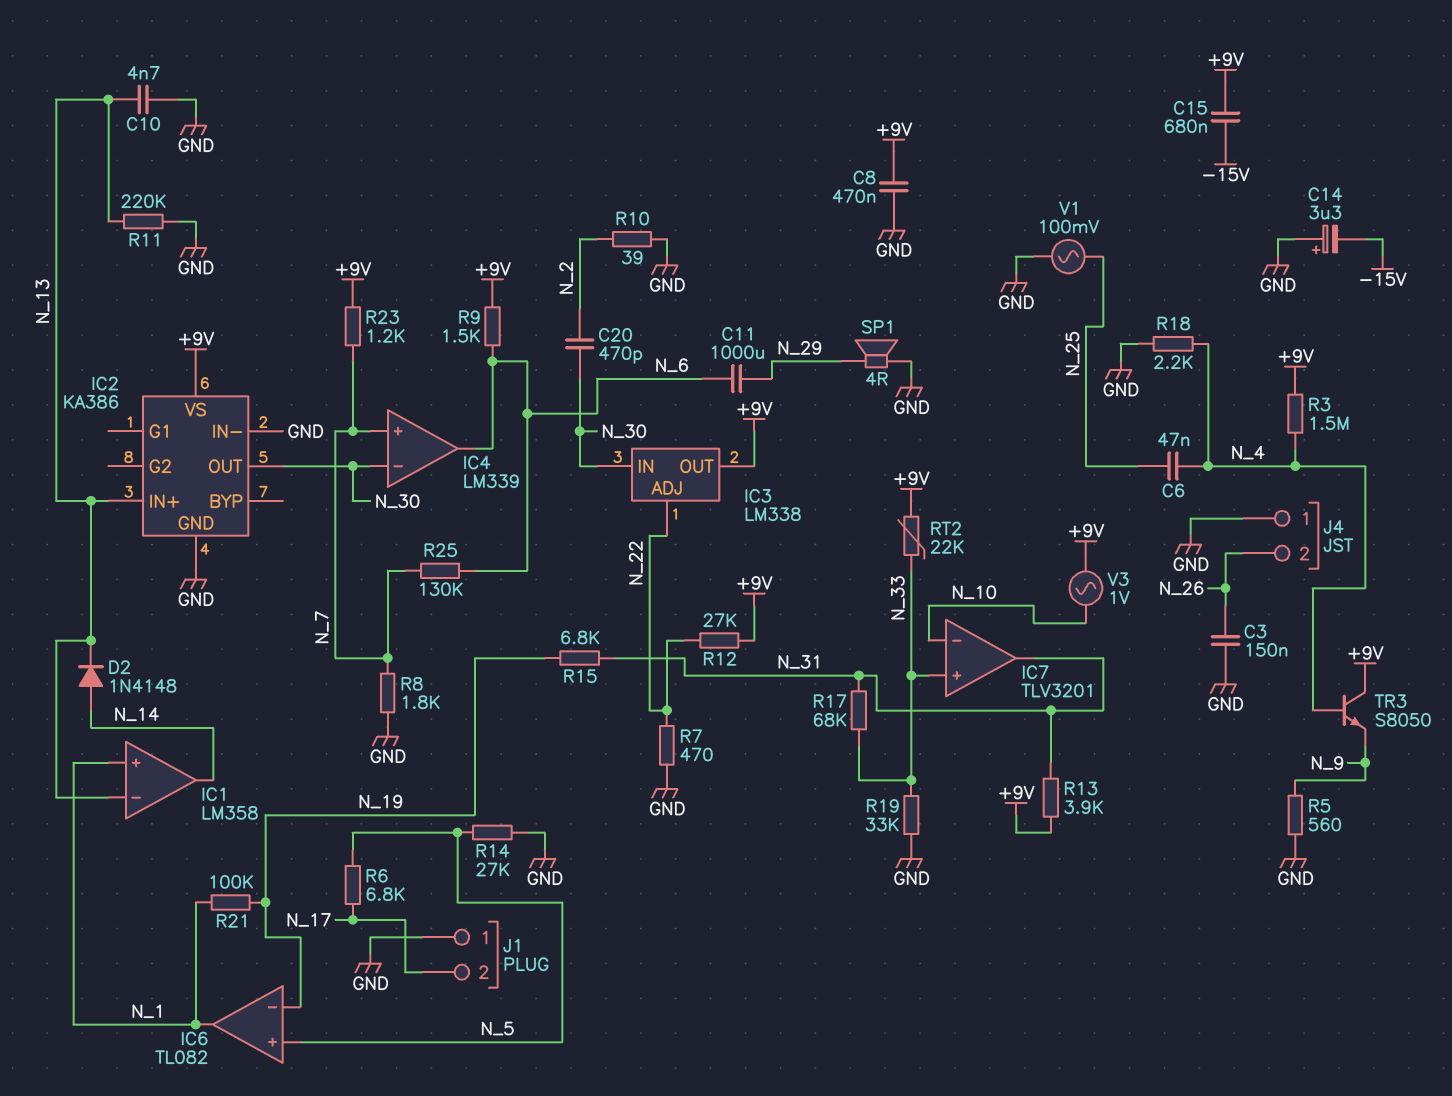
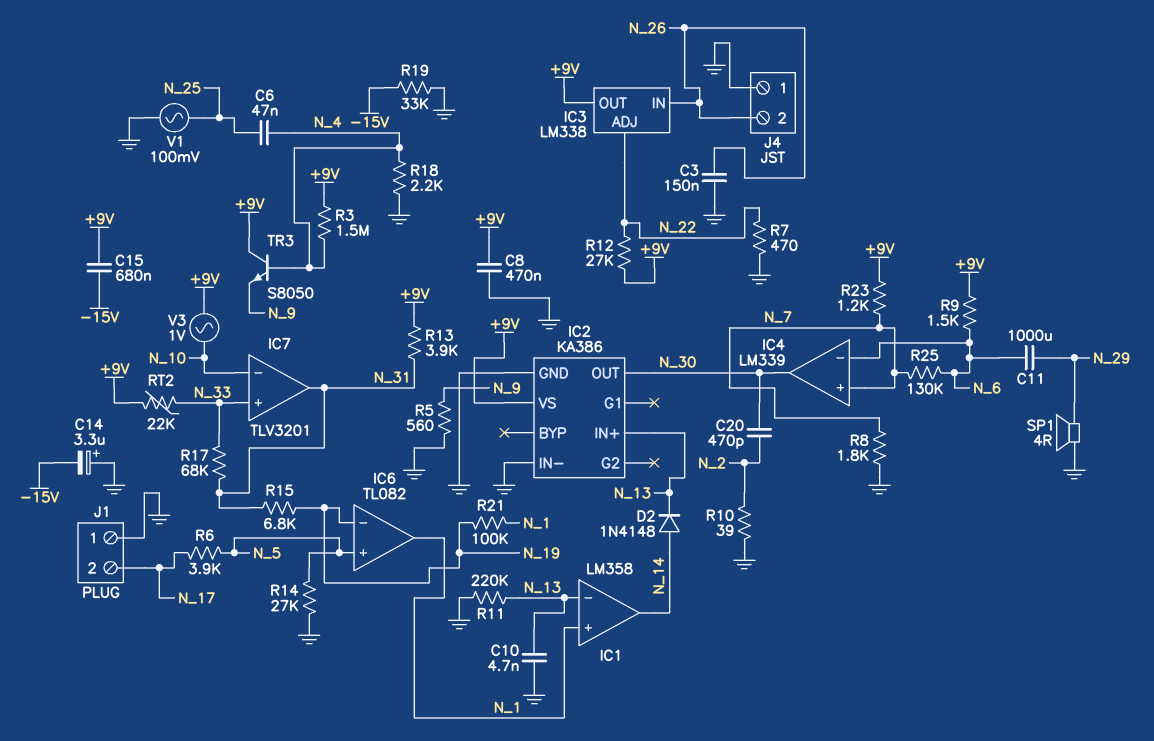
IC3 pin IN: N_30 -> N_26
IC4 pin in-: N_30 -> N_6
IC4 pin out: N_6 -> N_30
R6: 6.8k (N_5, N_17) -> 3.9k (N_5, N_17)
R19: 33k (GND, N_33) -> 33k (-15V, GND)

